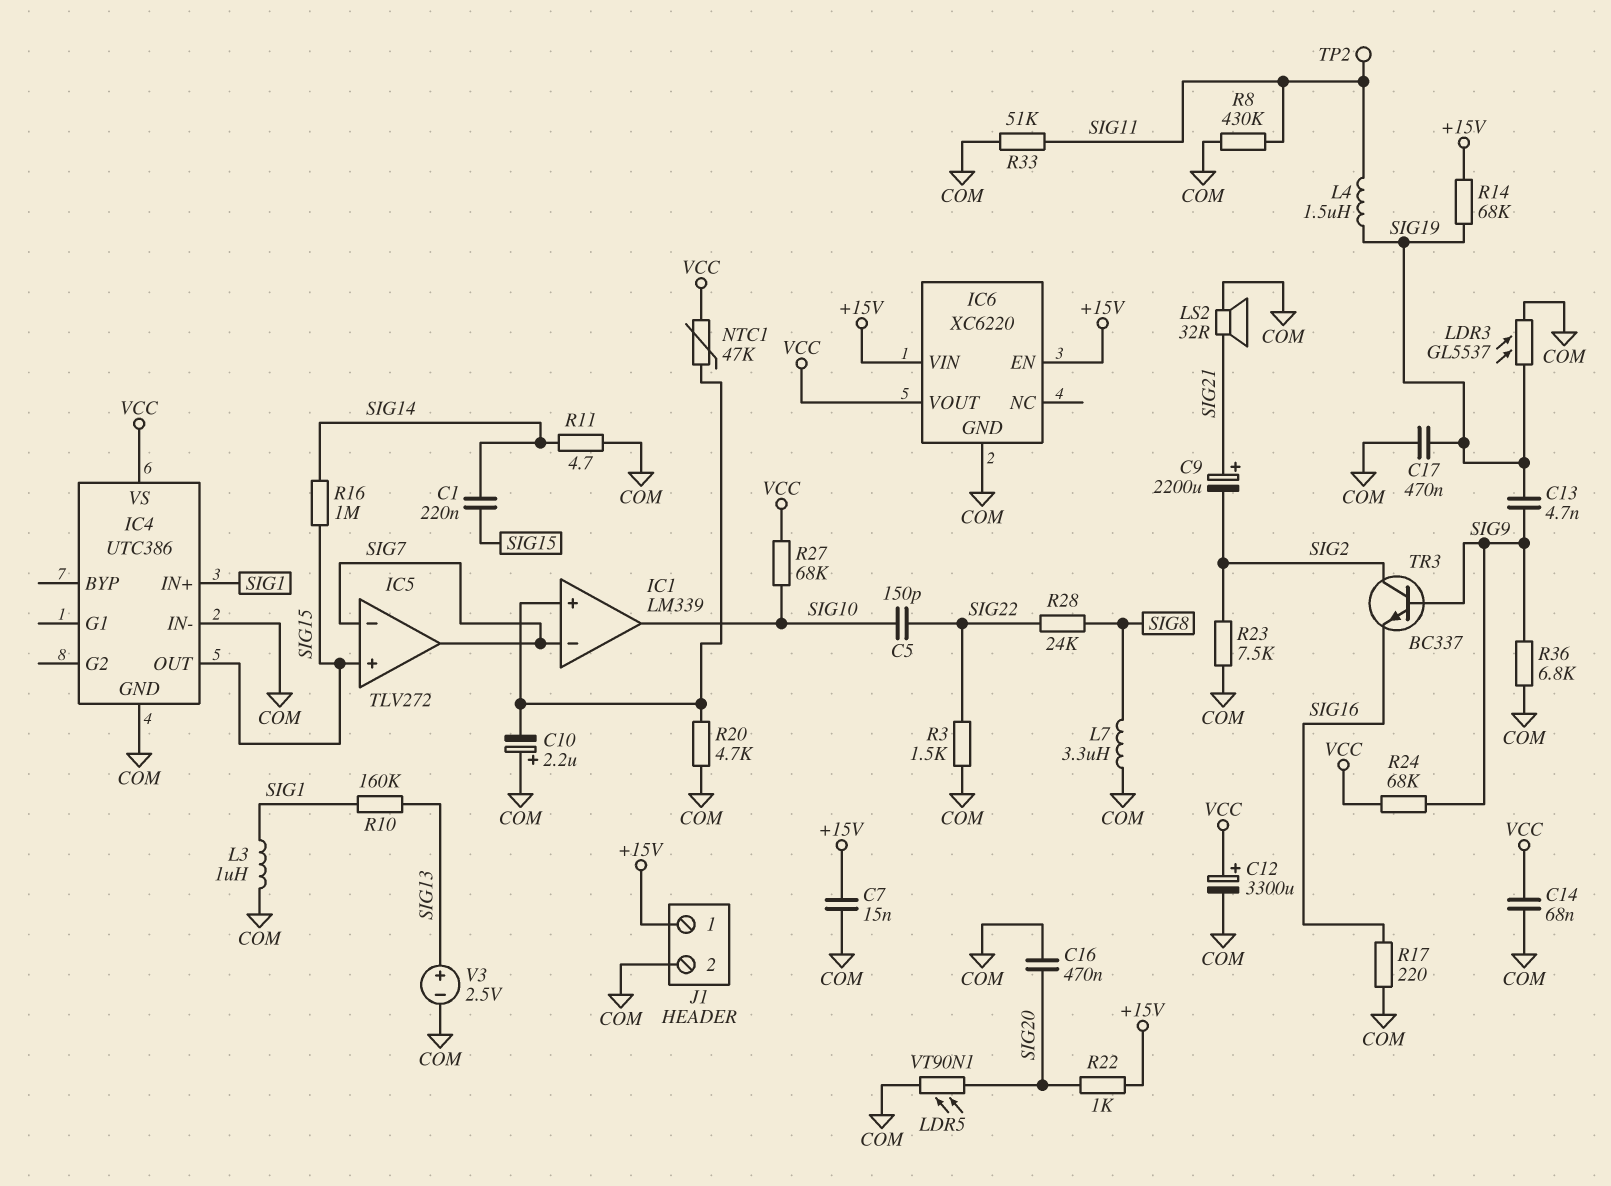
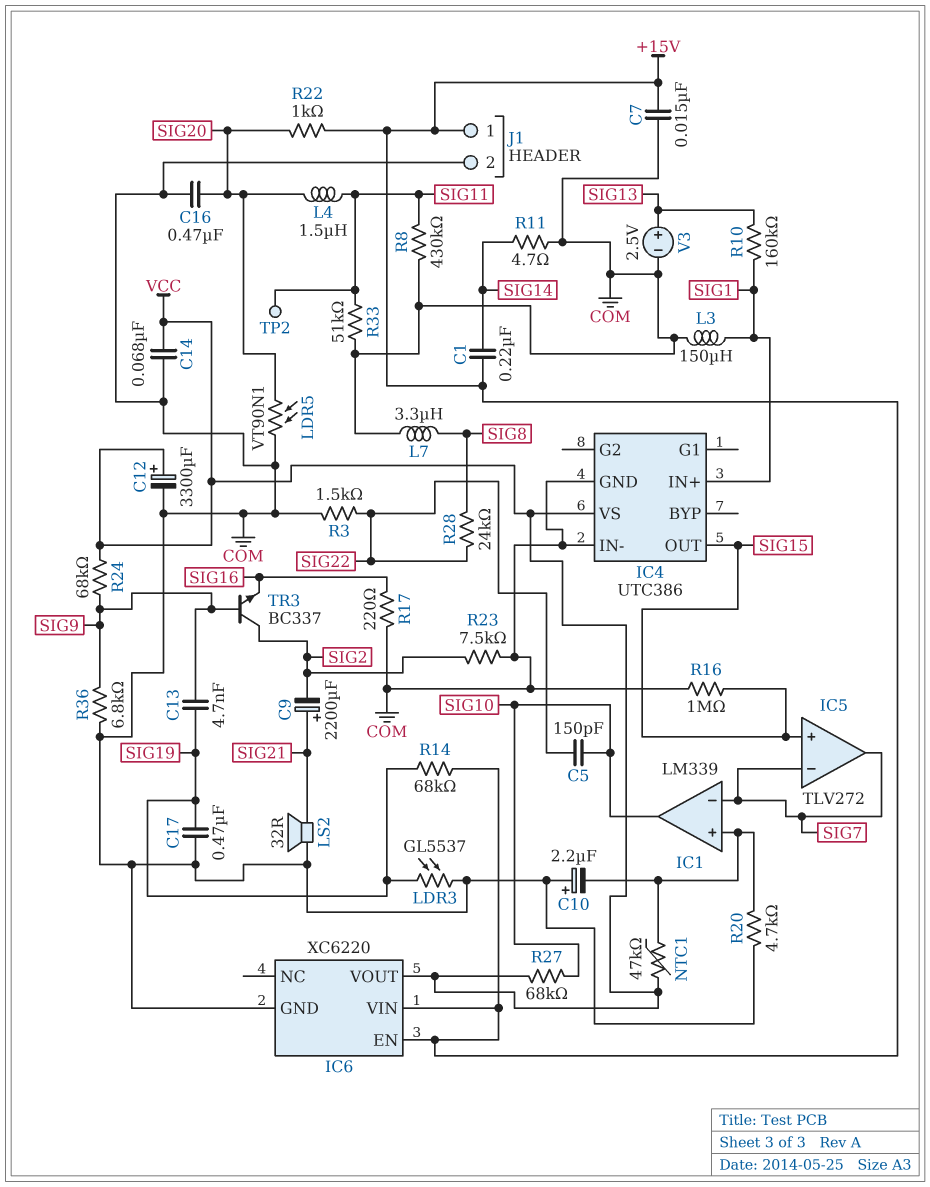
C1: 220nF (SIG14, SIG15) -> 220nF (+15V, SIG14)
L3: 1uH (COM, SIG1) -> 150uH (COM, SIG1)
L4: 1.5uH (SIG11, SIG19) -> 1.5uH (SIG11, SIG20)
R16: 1M (SIG14, SIG15) -> 1M (COM, SIG15)

